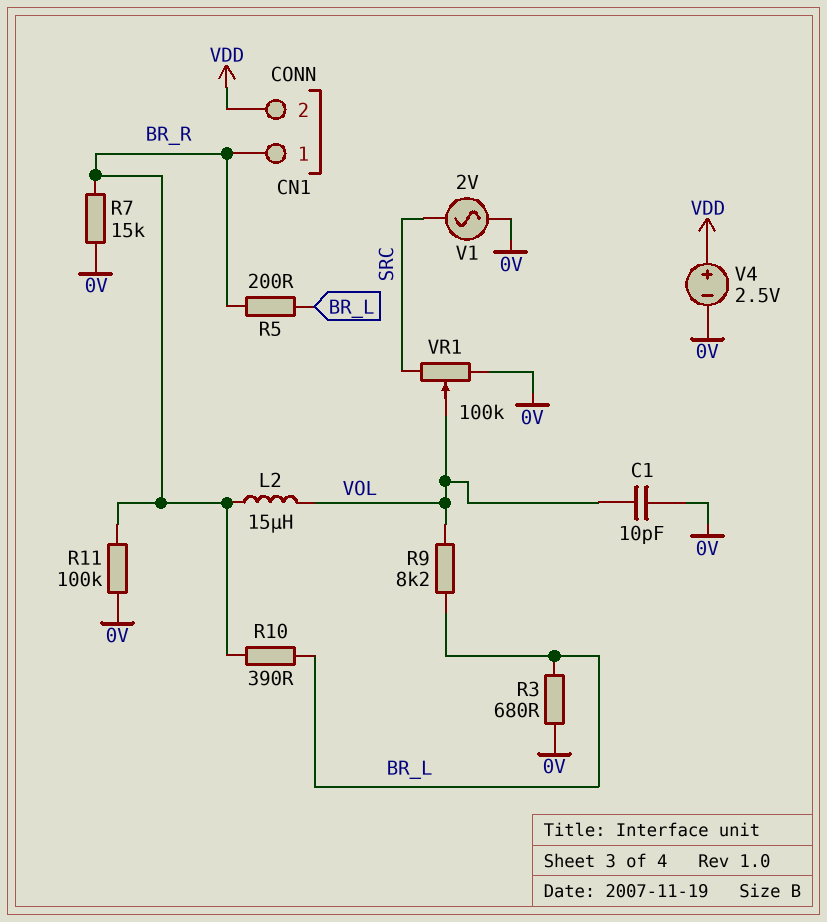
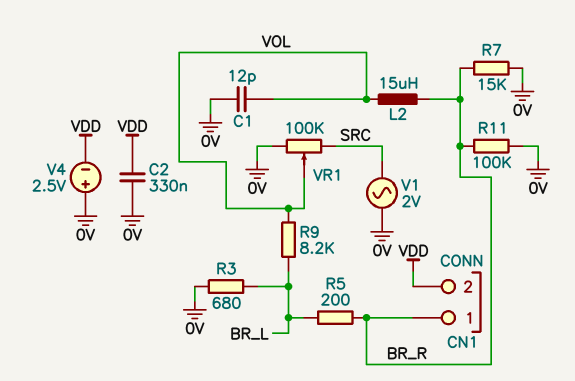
C1: 10pF (0V, VOL) -> 12pF (0V, VOL)
C2: none -> 330nF (0V, VDD)
R10: 390 (BR_L, BR_R) -> none
V4: 2.5V (plus VDD, minus 0V) -> 2.5V (plus 0V, minus VDD)

